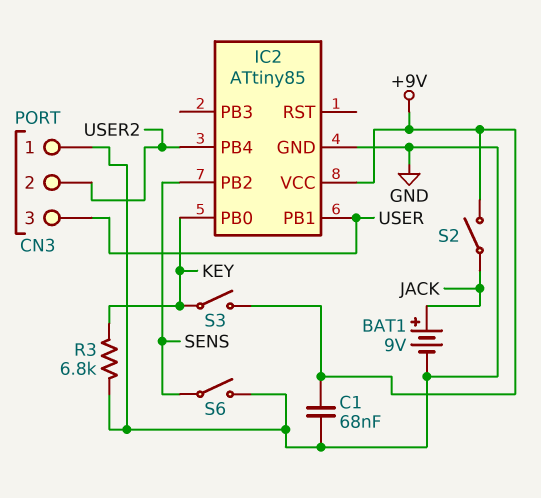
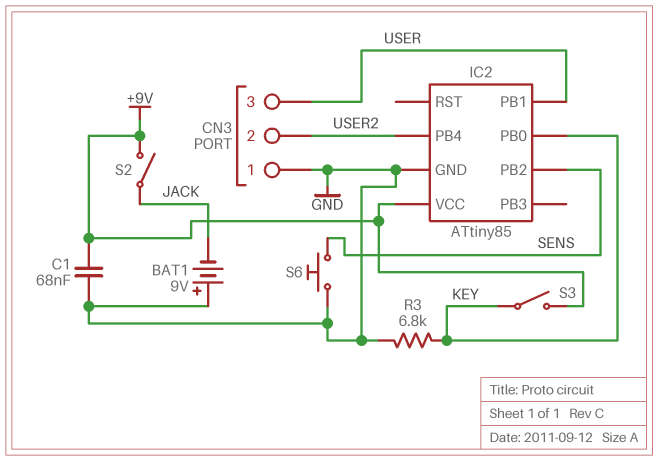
BAT1: 9V (plus JACK, minus GND) -> 9V (plus GND, minus JACK)
S6: switch (GND, SENS) -> button (GND, SENS)

